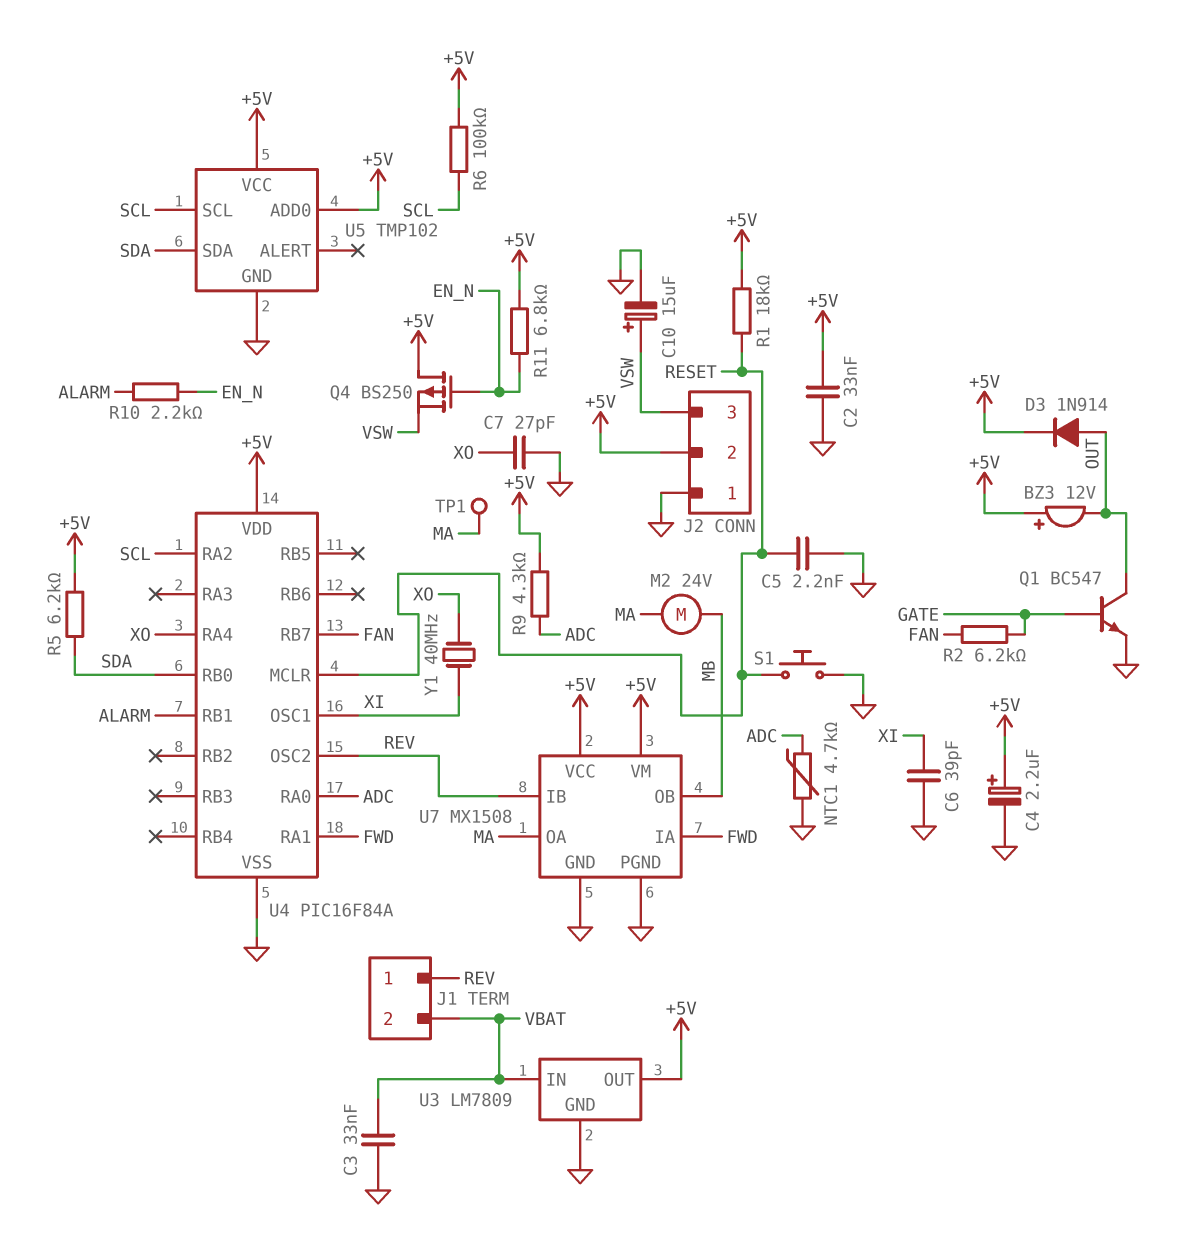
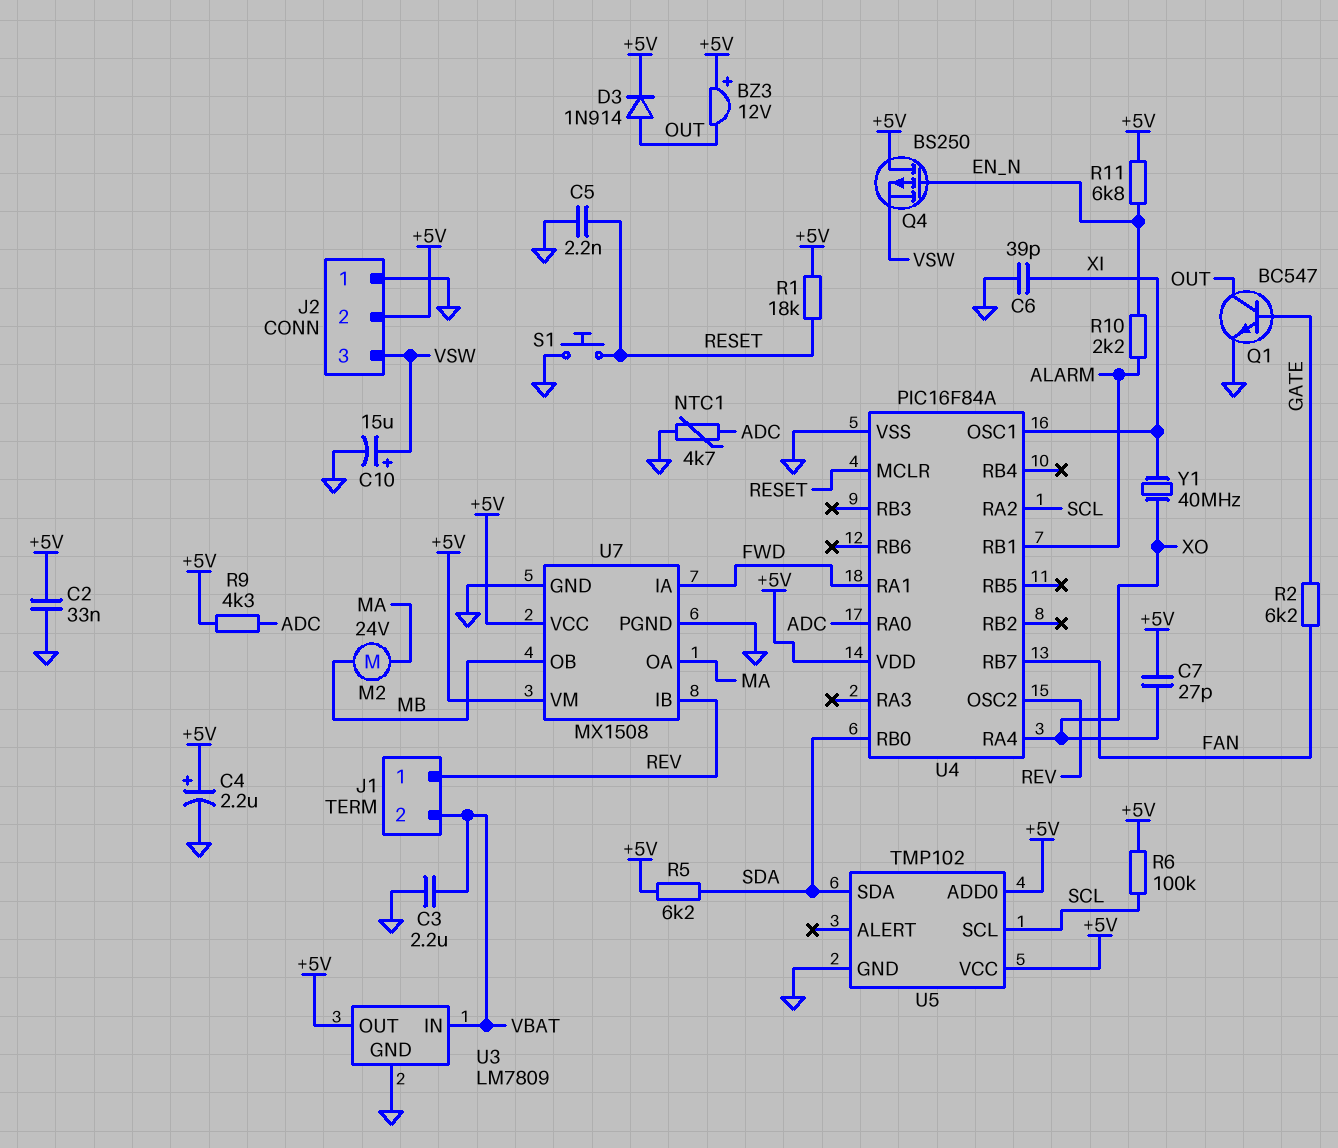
C3: 33nF (GND, VBAT) -> 2.2uF (GND, VBAT)
C7: 27pF (GND, XO) -> 27pF (+5V, XO)
TP1: test point (MA) -> none

